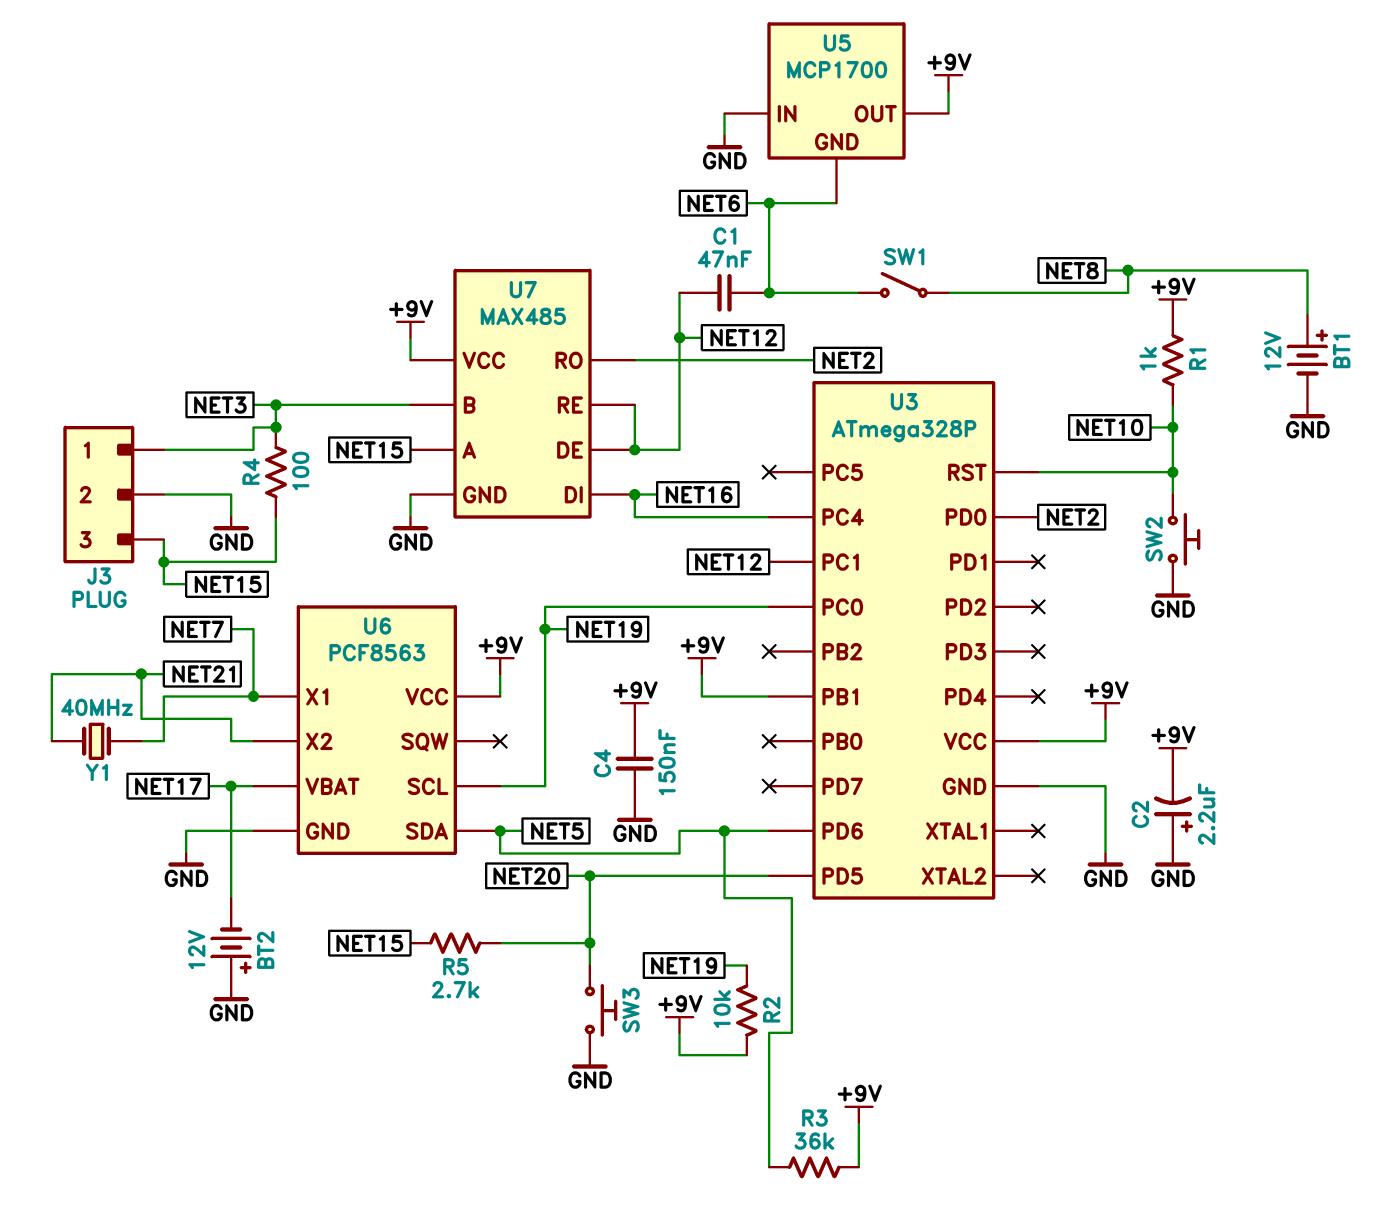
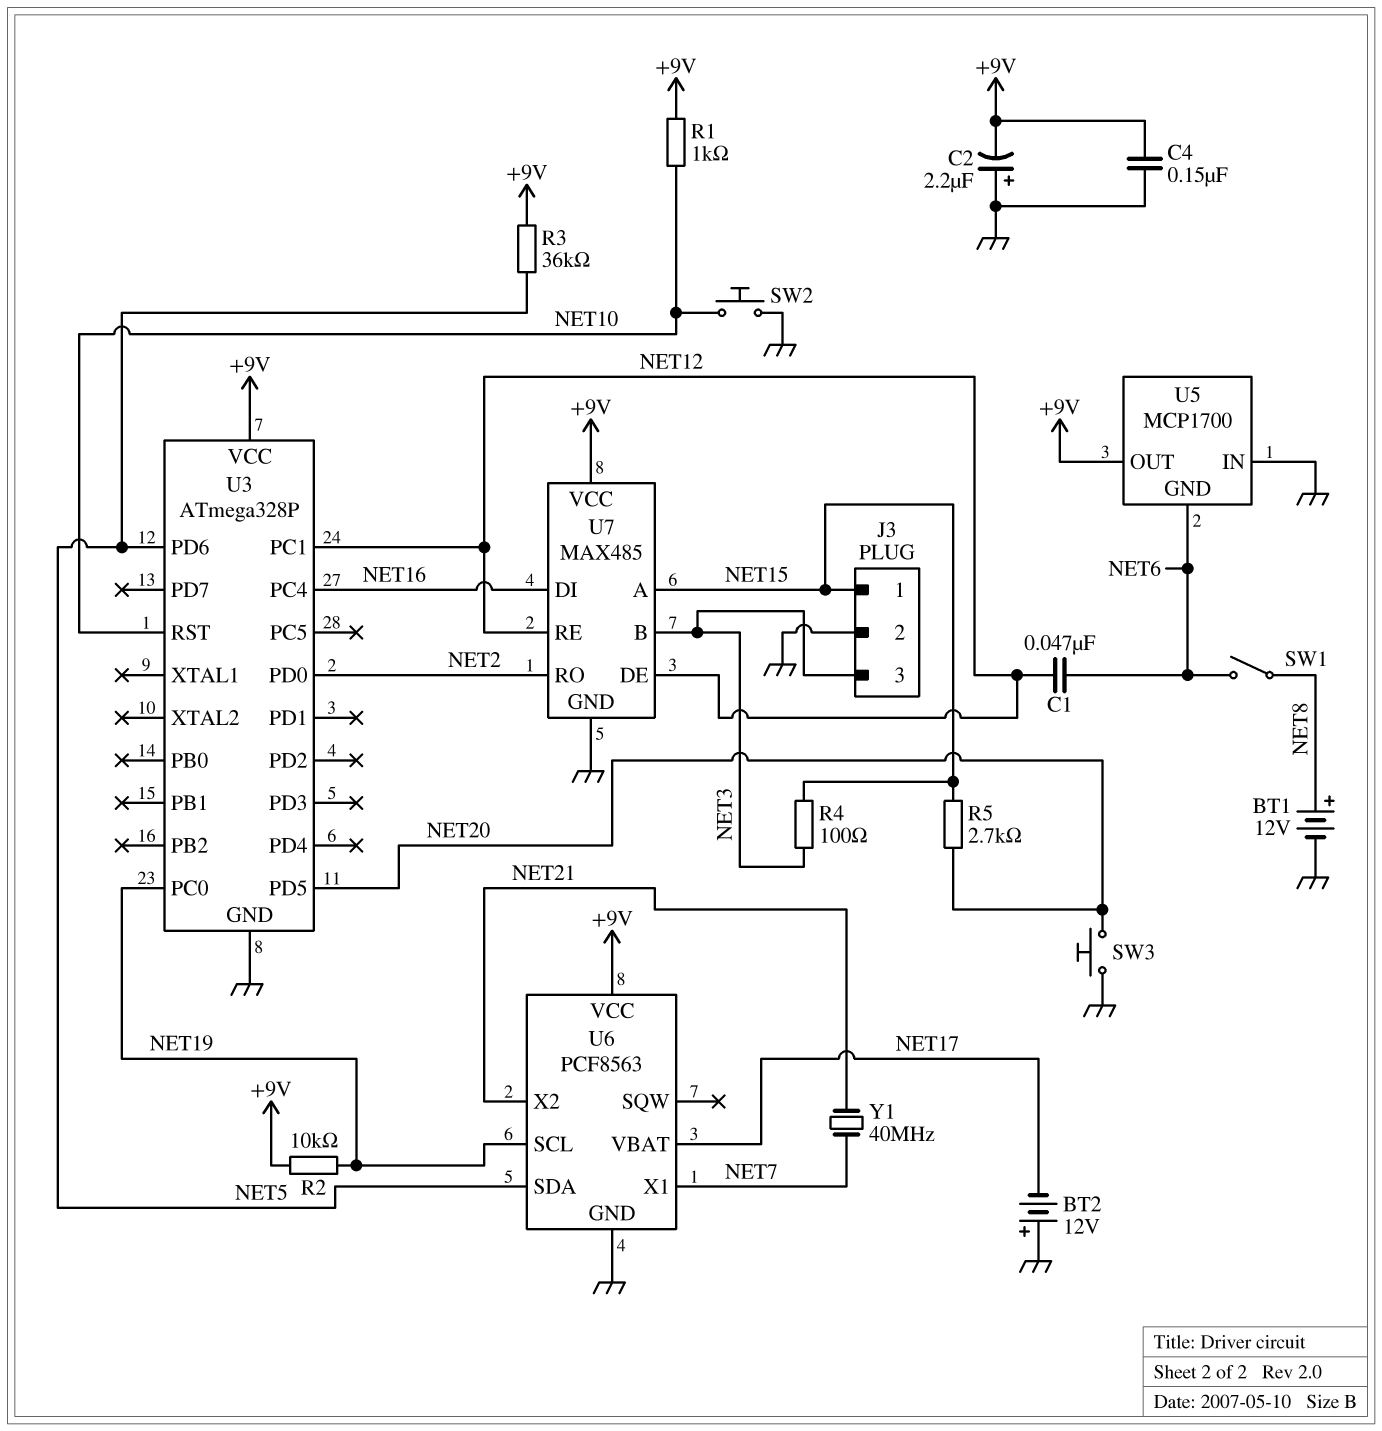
J3 pin 1: NET3 -> NET15
J3 pin 3: NET15 -> NET3
U3 pin PB1: +9V -> none

